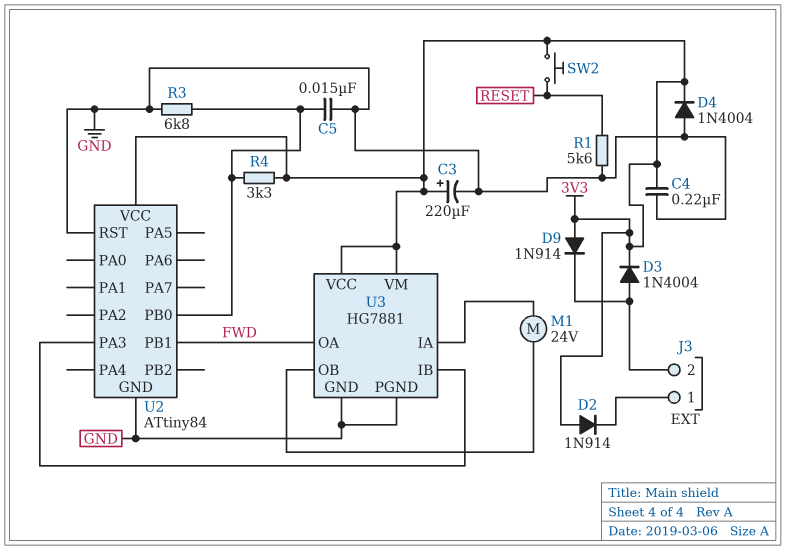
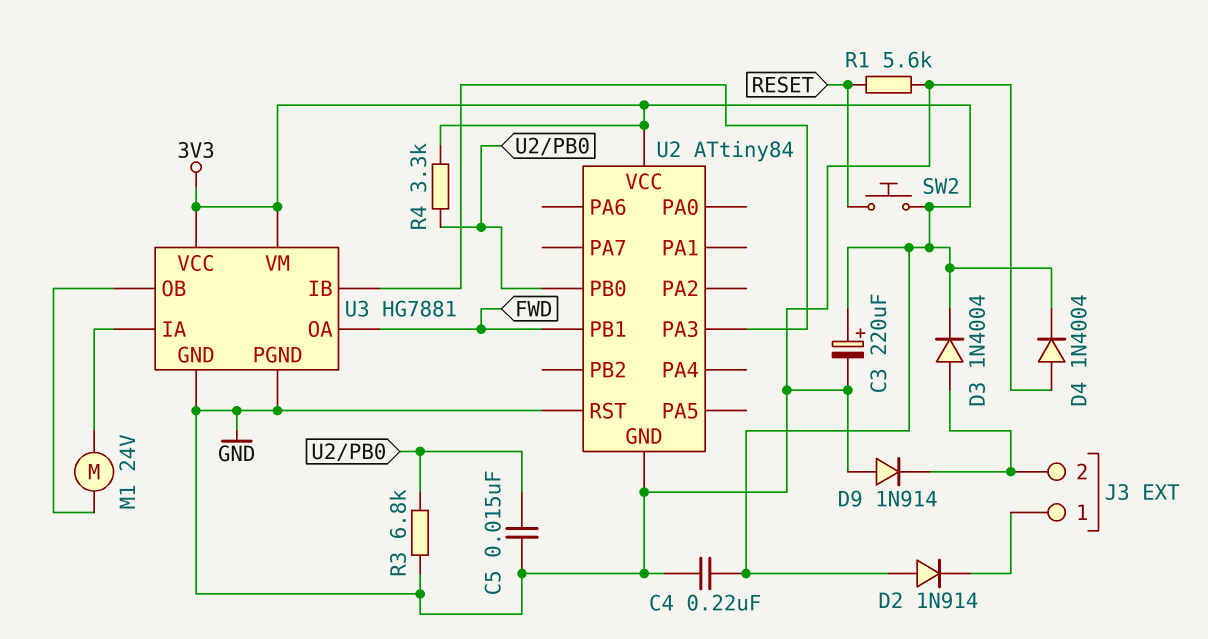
D9: diode 1N914 (A 3V3, K J3/2) -> diode 1N914 (A GND, K J3/2)

